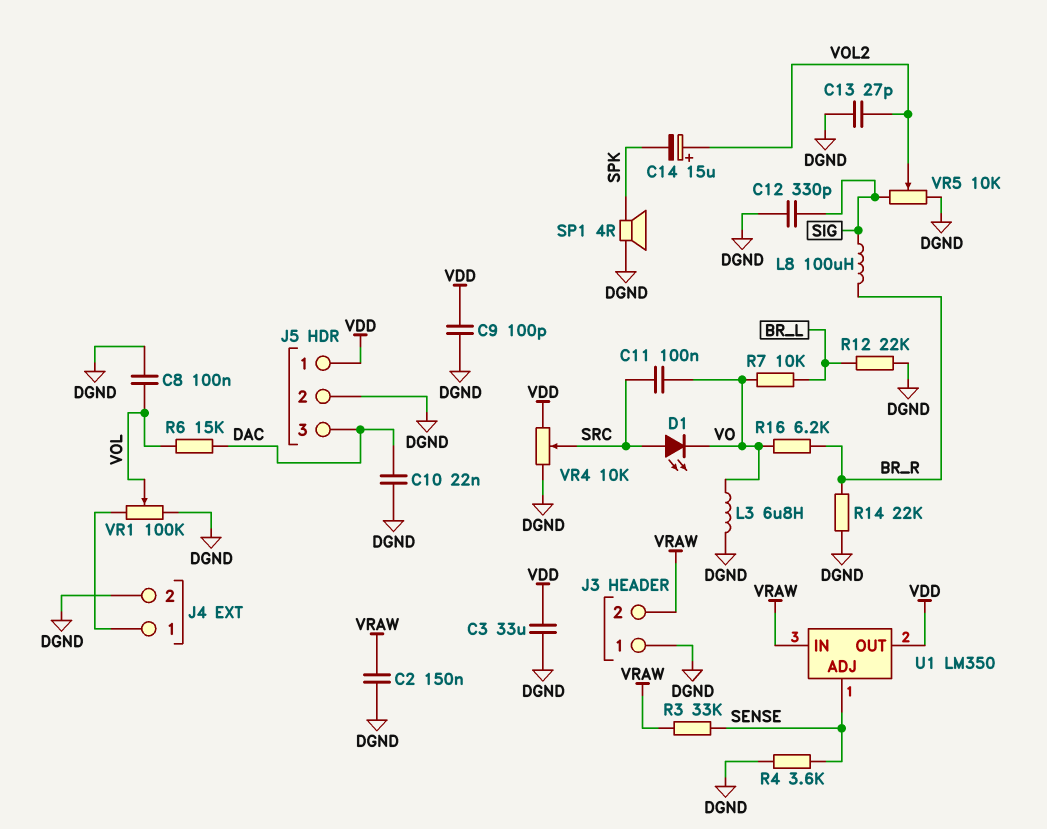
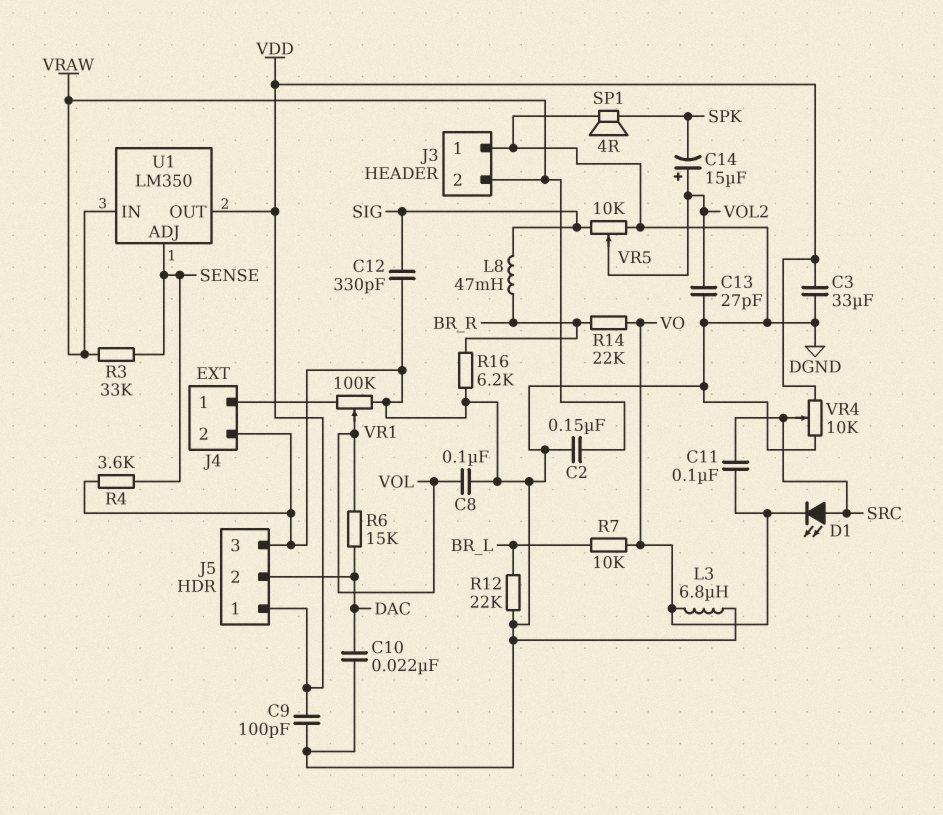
J5 pin 2: DGND -> DAC
J5 pin 3: DAC -> DGND
L8: 100uH (BR_R, SIG) -> 47mH (BR_R, SIG)
R14: 22k (BR_R, DGND) -> 22k (BR_R, VO)
R16: 6.2k (BR_R, VO) -> 6.2k (BR_R, DGND)

